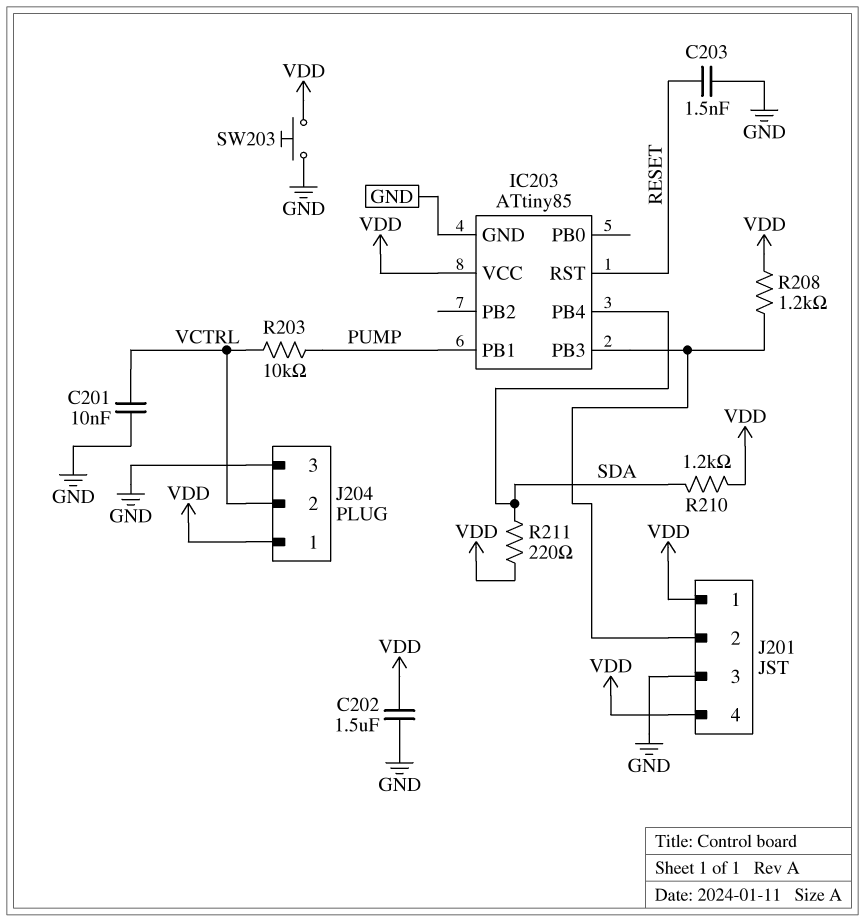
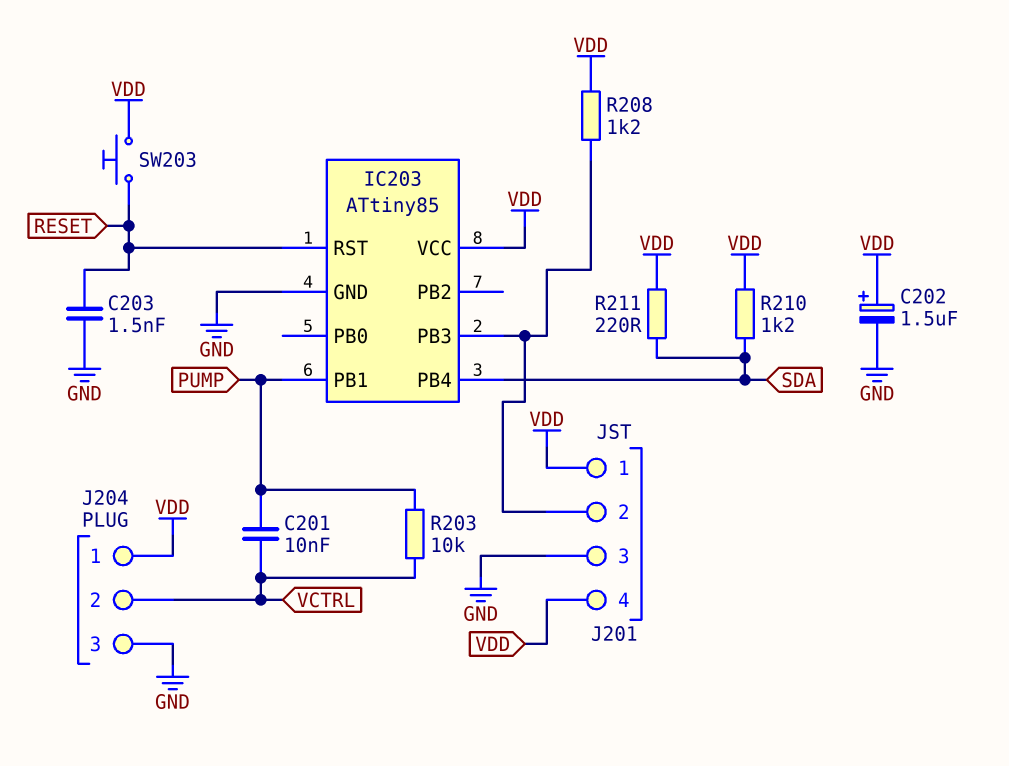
C201: 10nF (GND, VCTRL) -> 10nF (PUMP, VCTRL)
C202: 1.5uF (GND, VDD) -> 1.5uF (plus VDD, minus GND)
SW203: button (GND, VDD) -> button (RESET, VDD)

